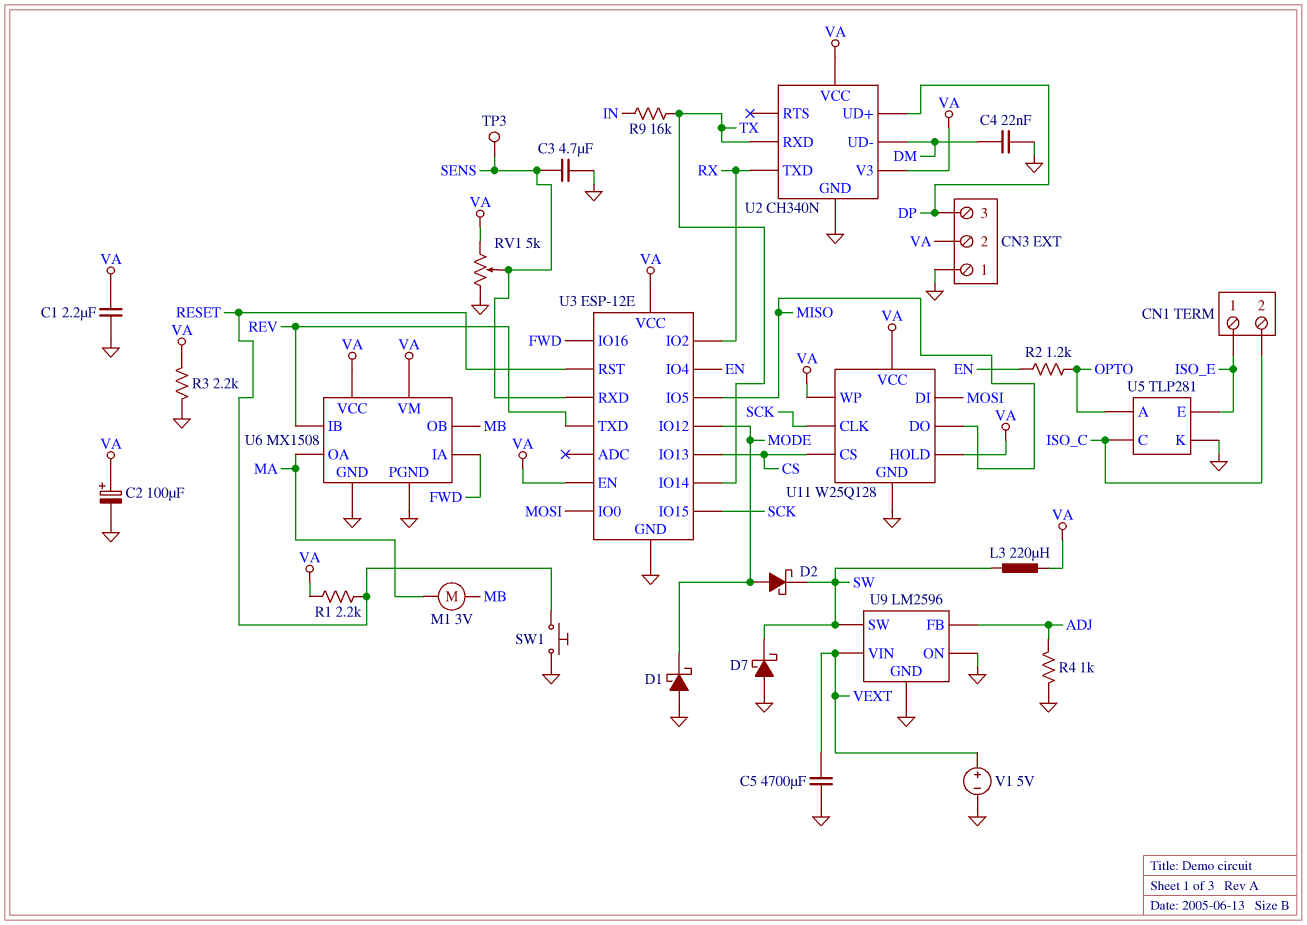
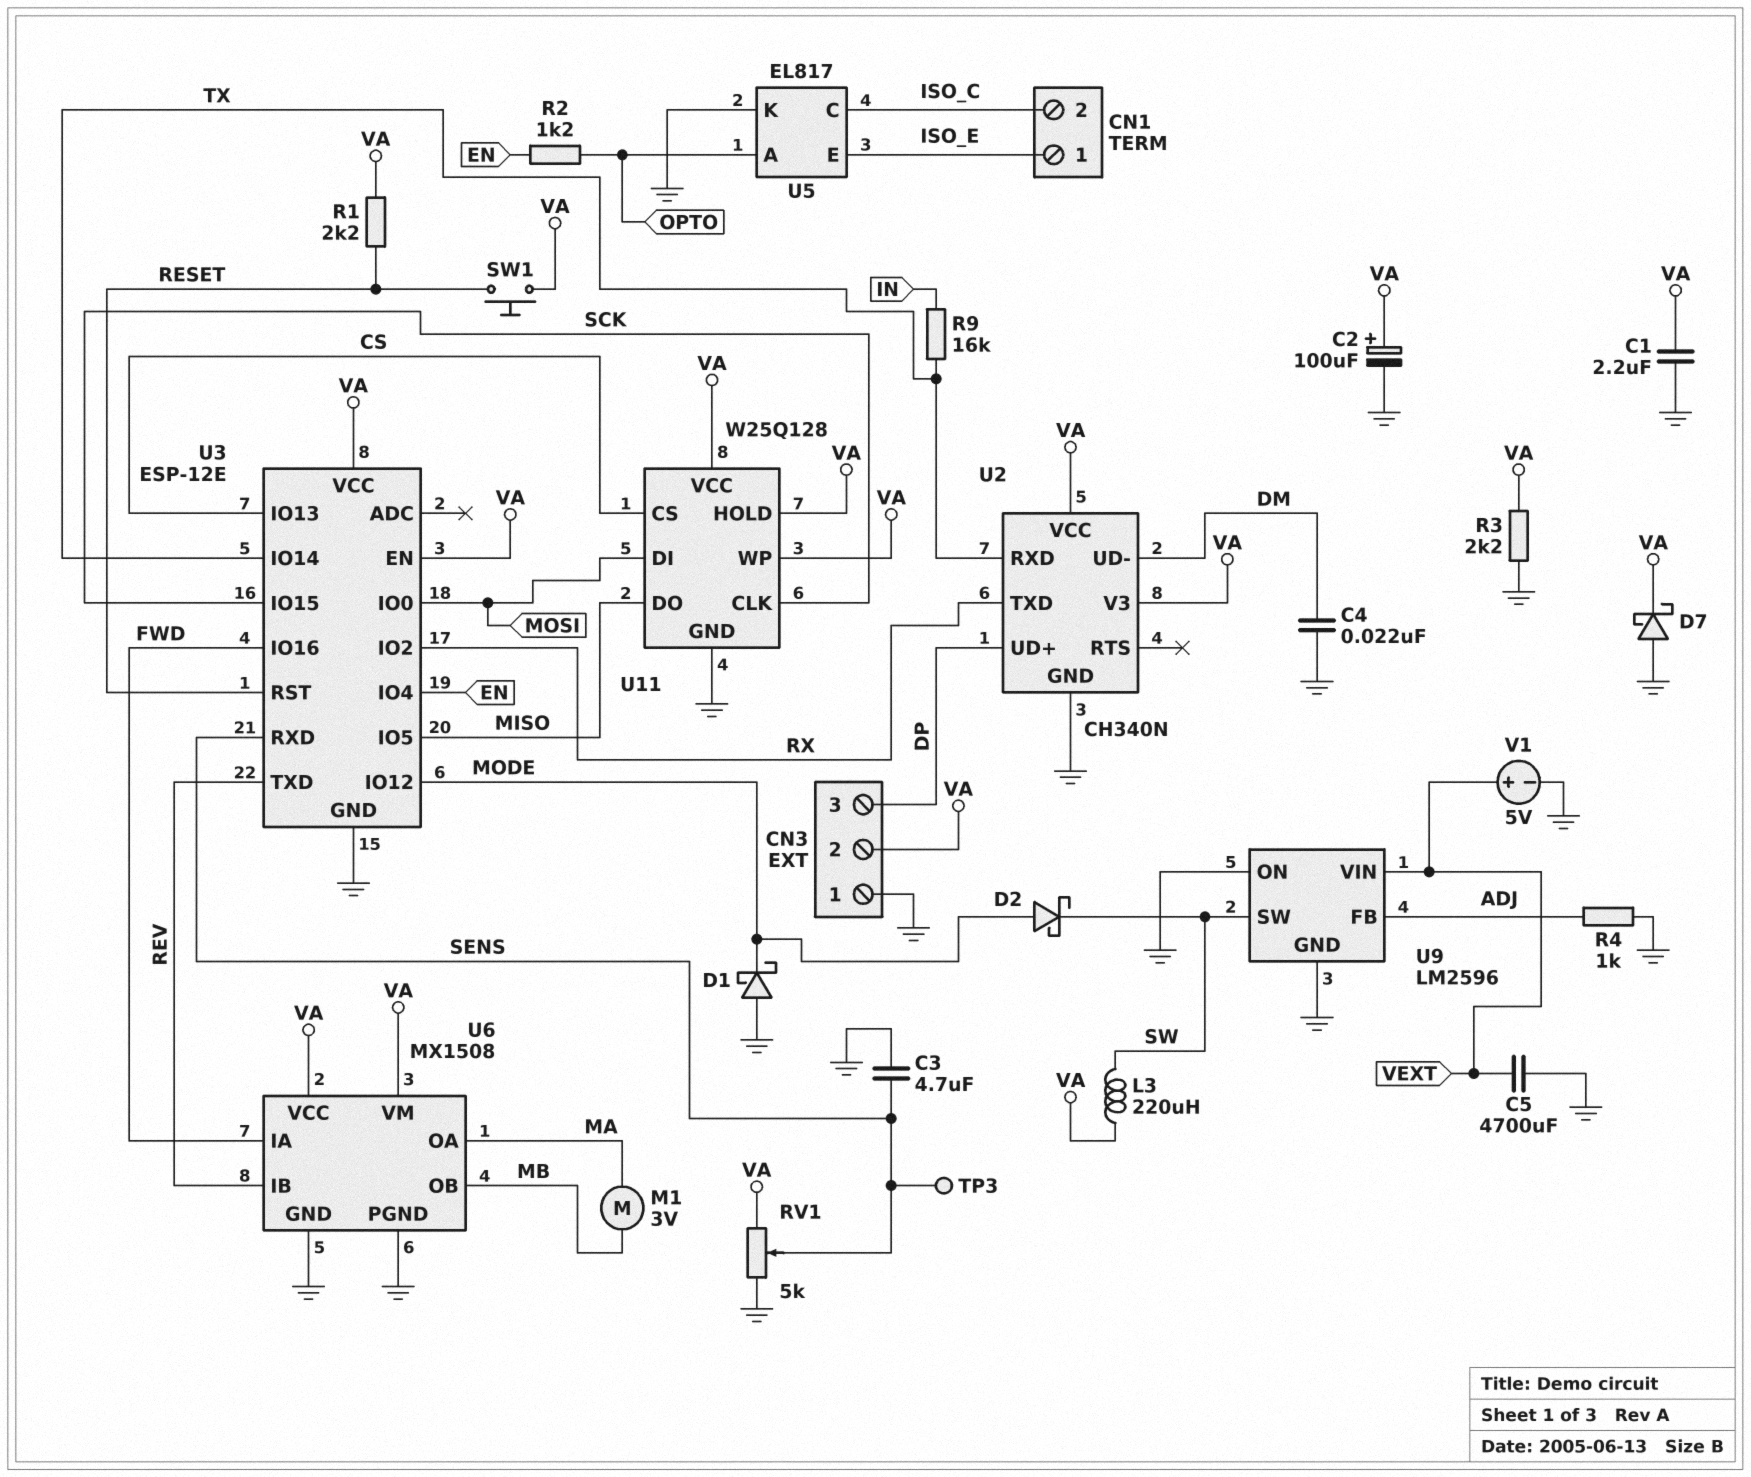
D7: schottky (A GND, K SW) -> schottky (A GND, K VA)
SW1: button (GND, RESET) -> button (RESET, VA)
U5: TLP281 -> EL817

